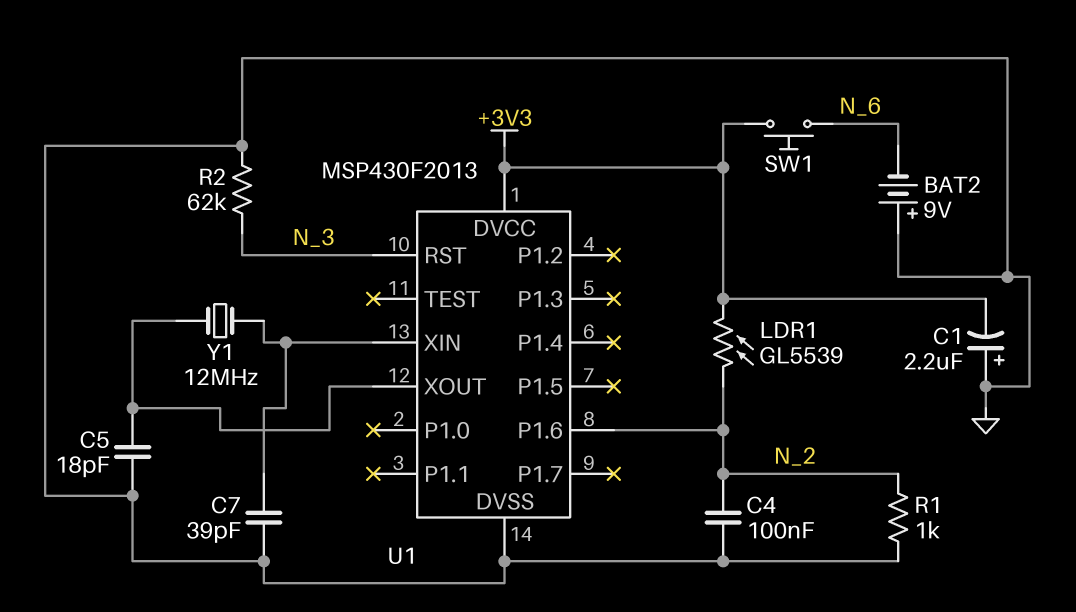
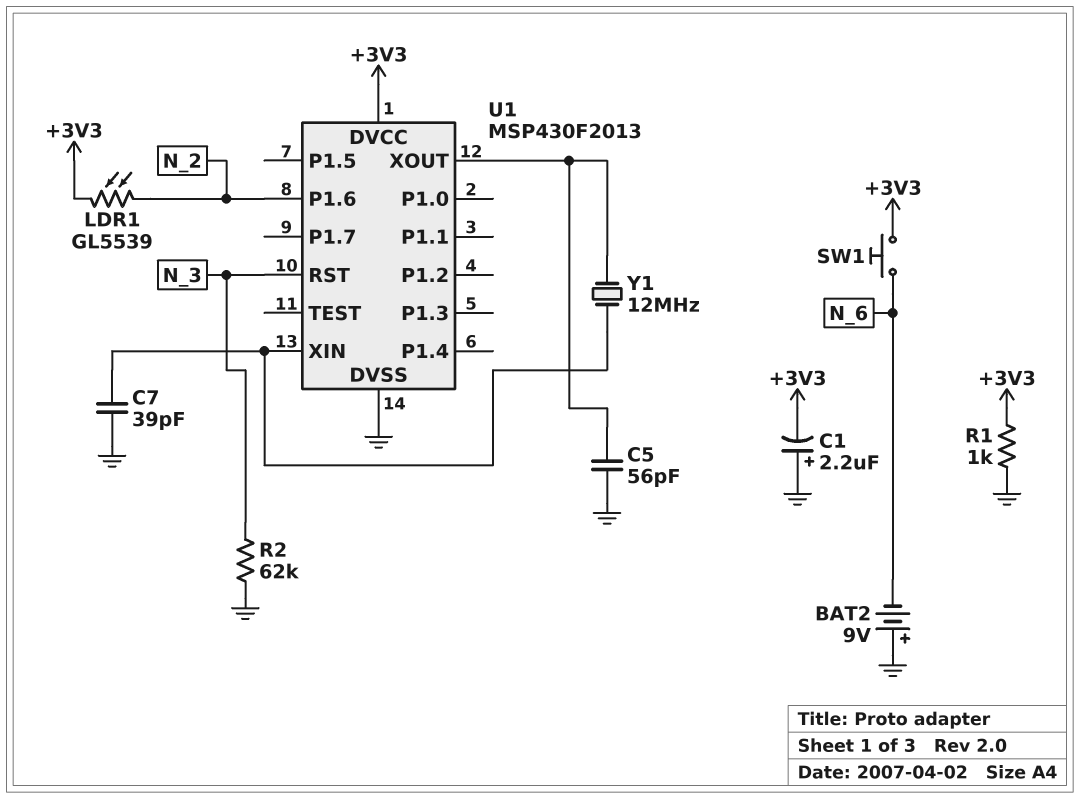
C4: 100nF (GND, N_2) -> none
C5: 18pF (GND, U1/XOUT) -> 56pF (GND, U1/XOUT)
R1: 1k (GND, N_2) -> 1k (+3V3, GND)

